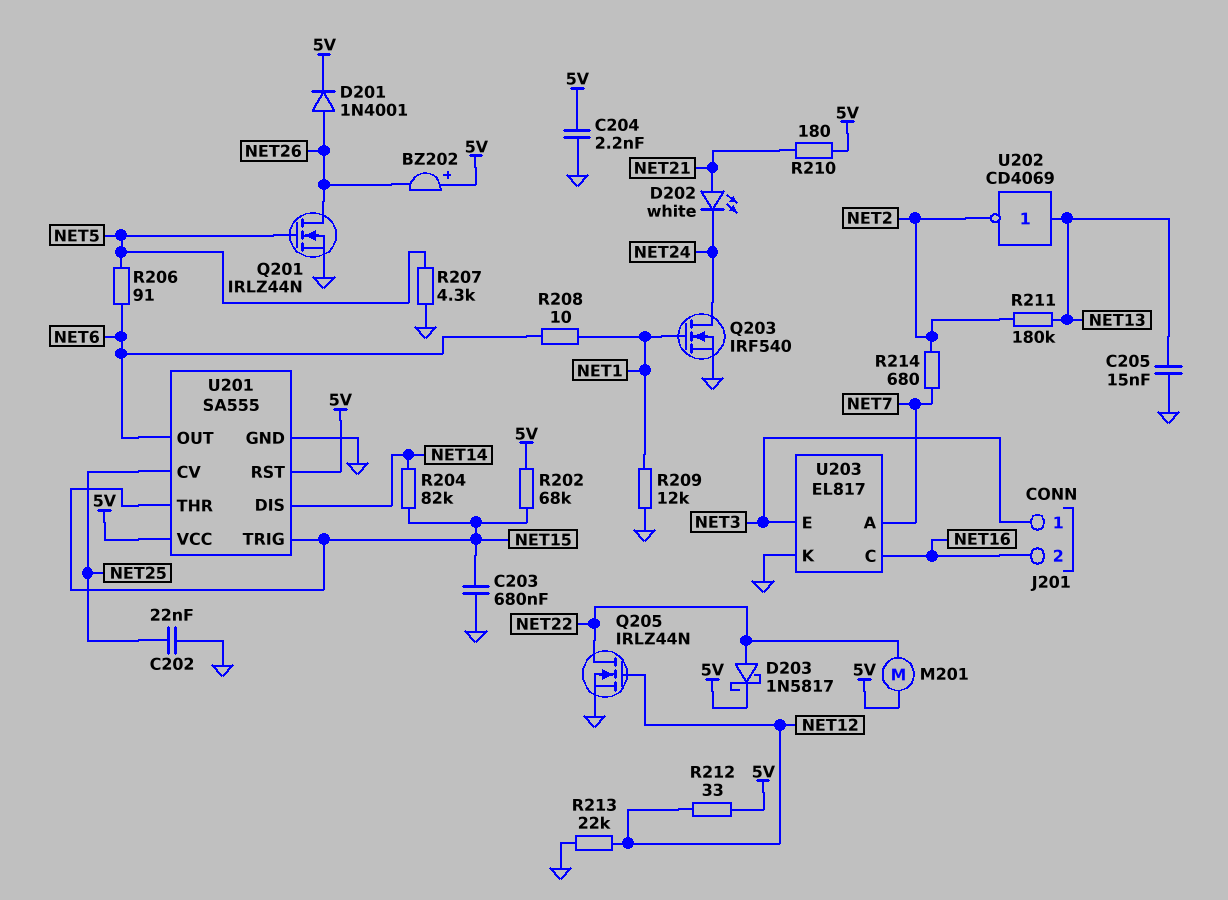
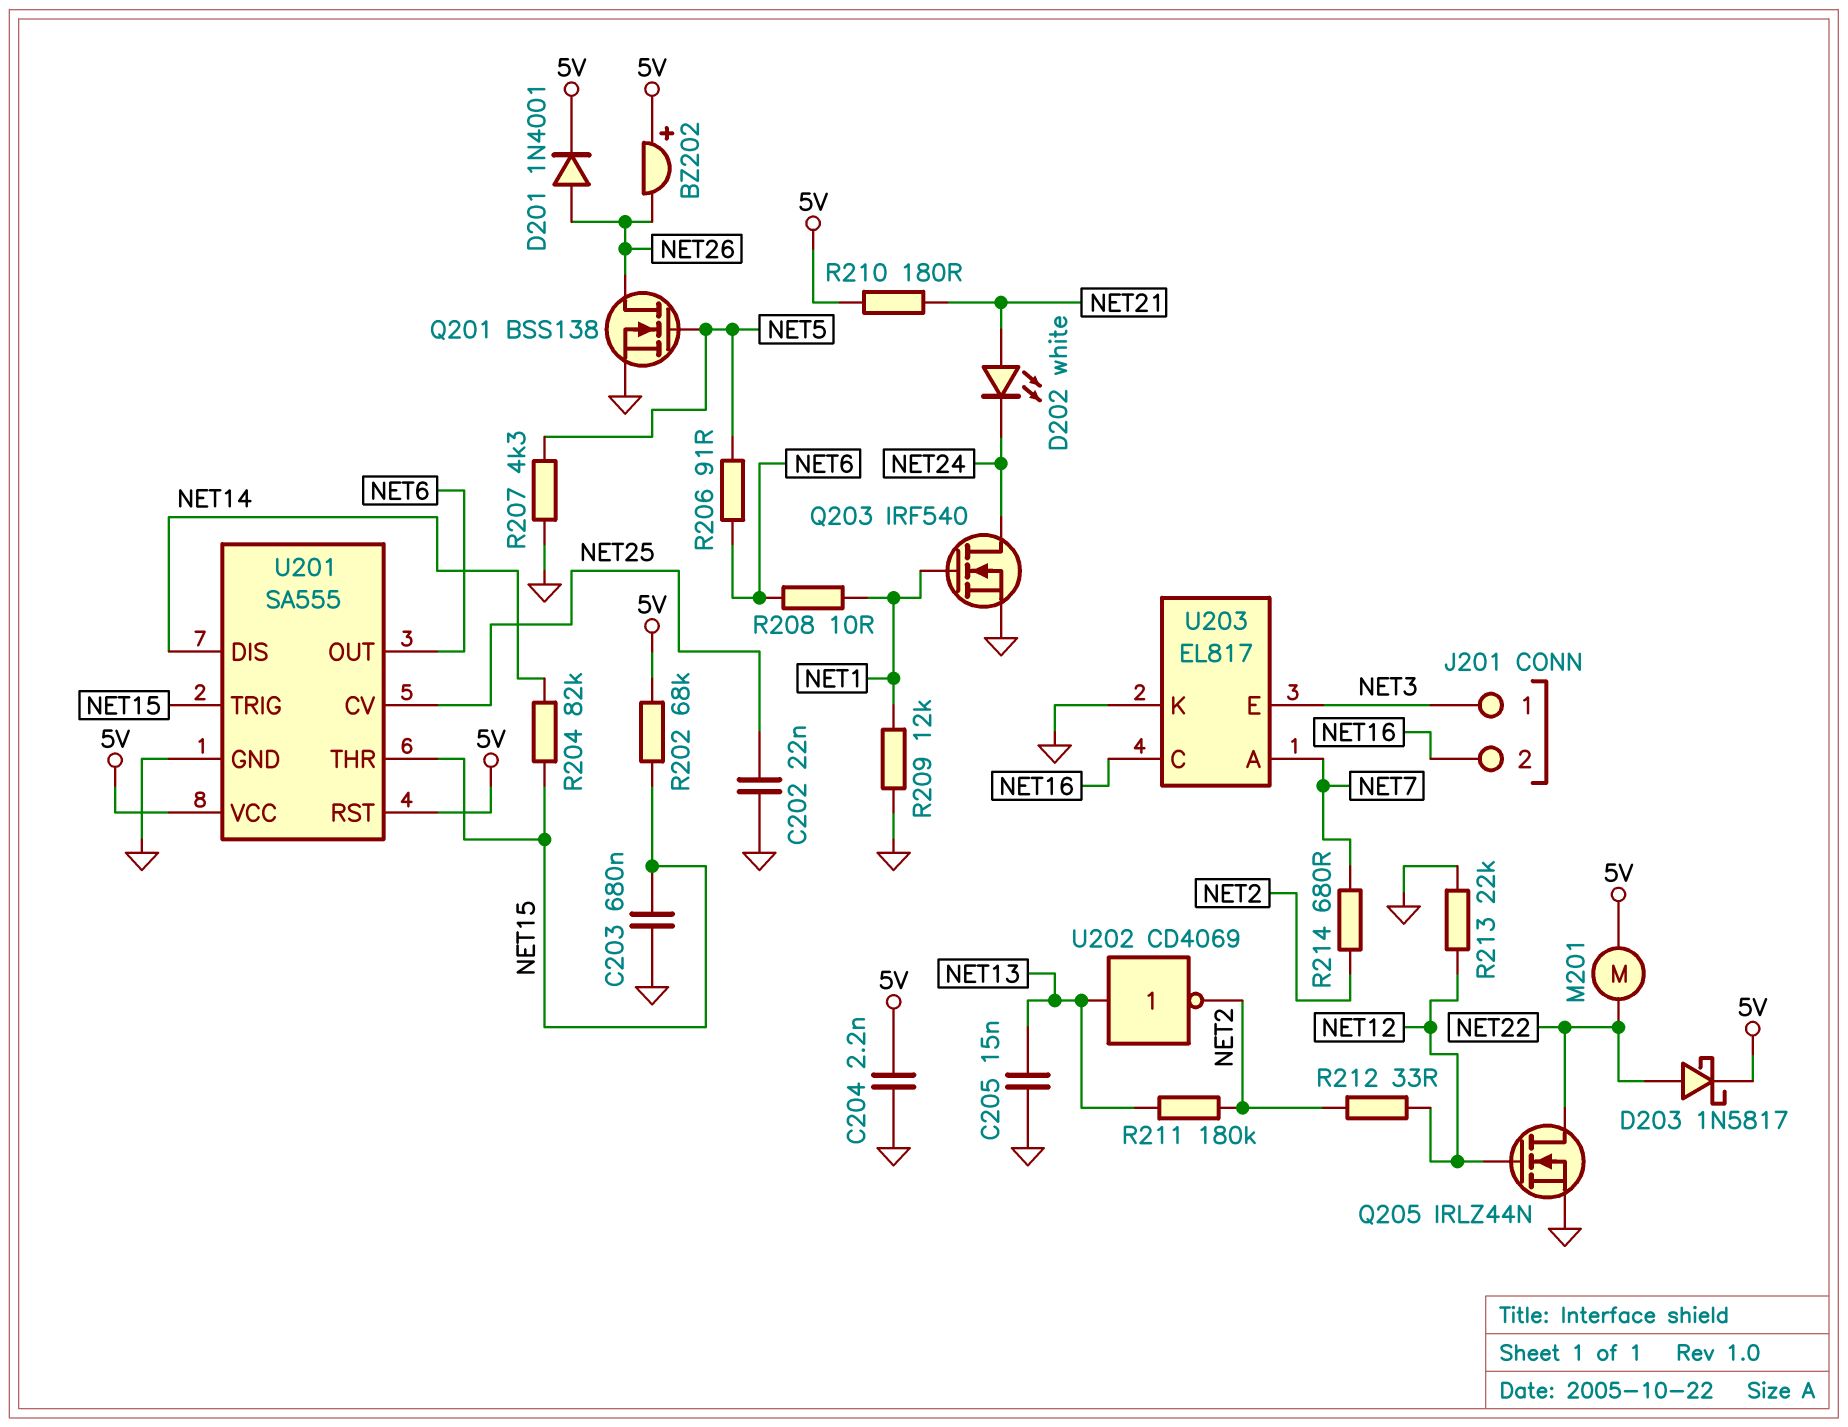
Q201: NMOS IRLZ44N (G NET5, D NET26, S GND) -> NMOS BSS138 (G NET5, D NET26, S GND)
R212: 33 (5V, NET12) -> 33 (NET2, NET12)

